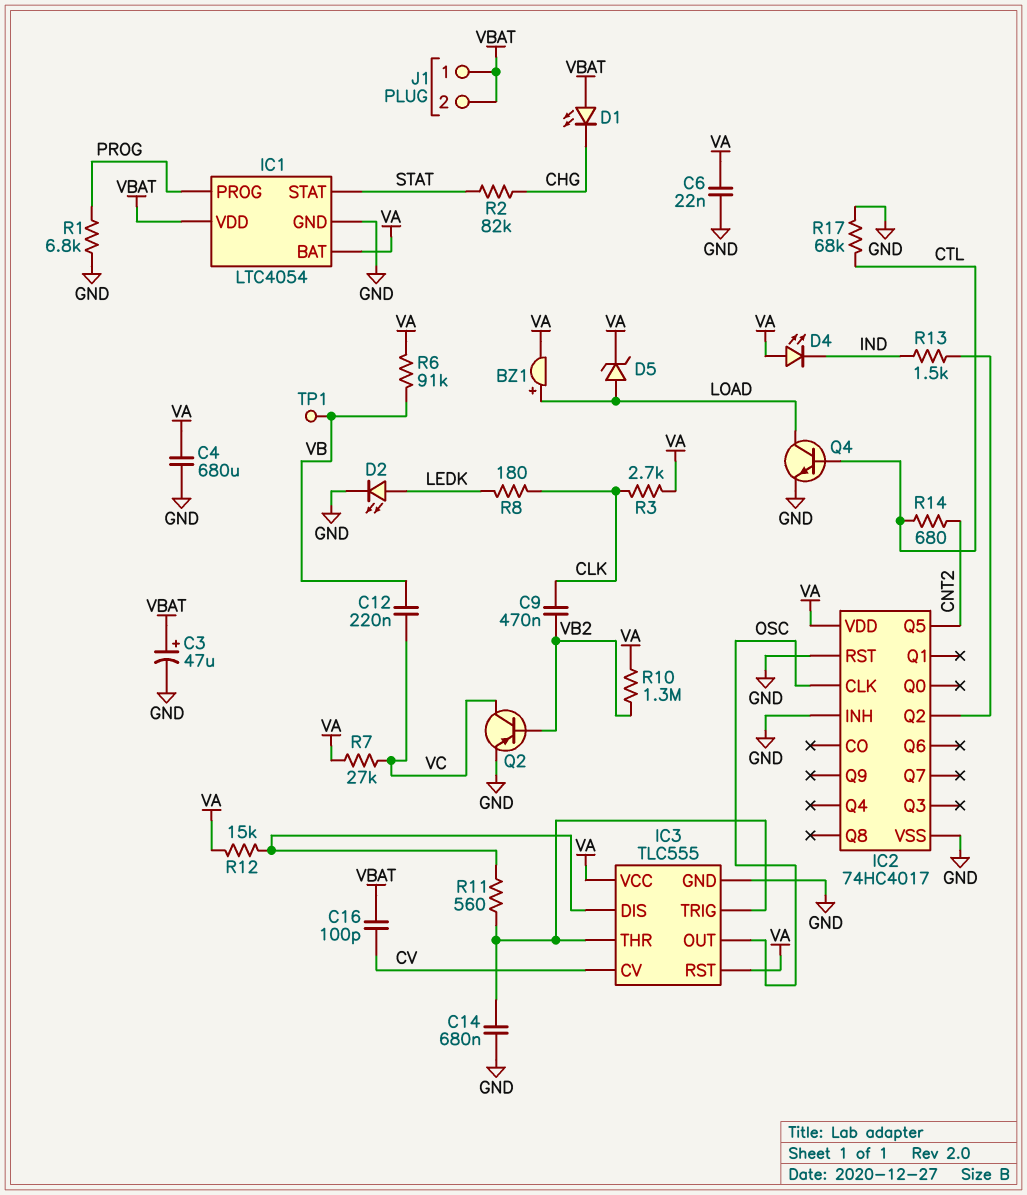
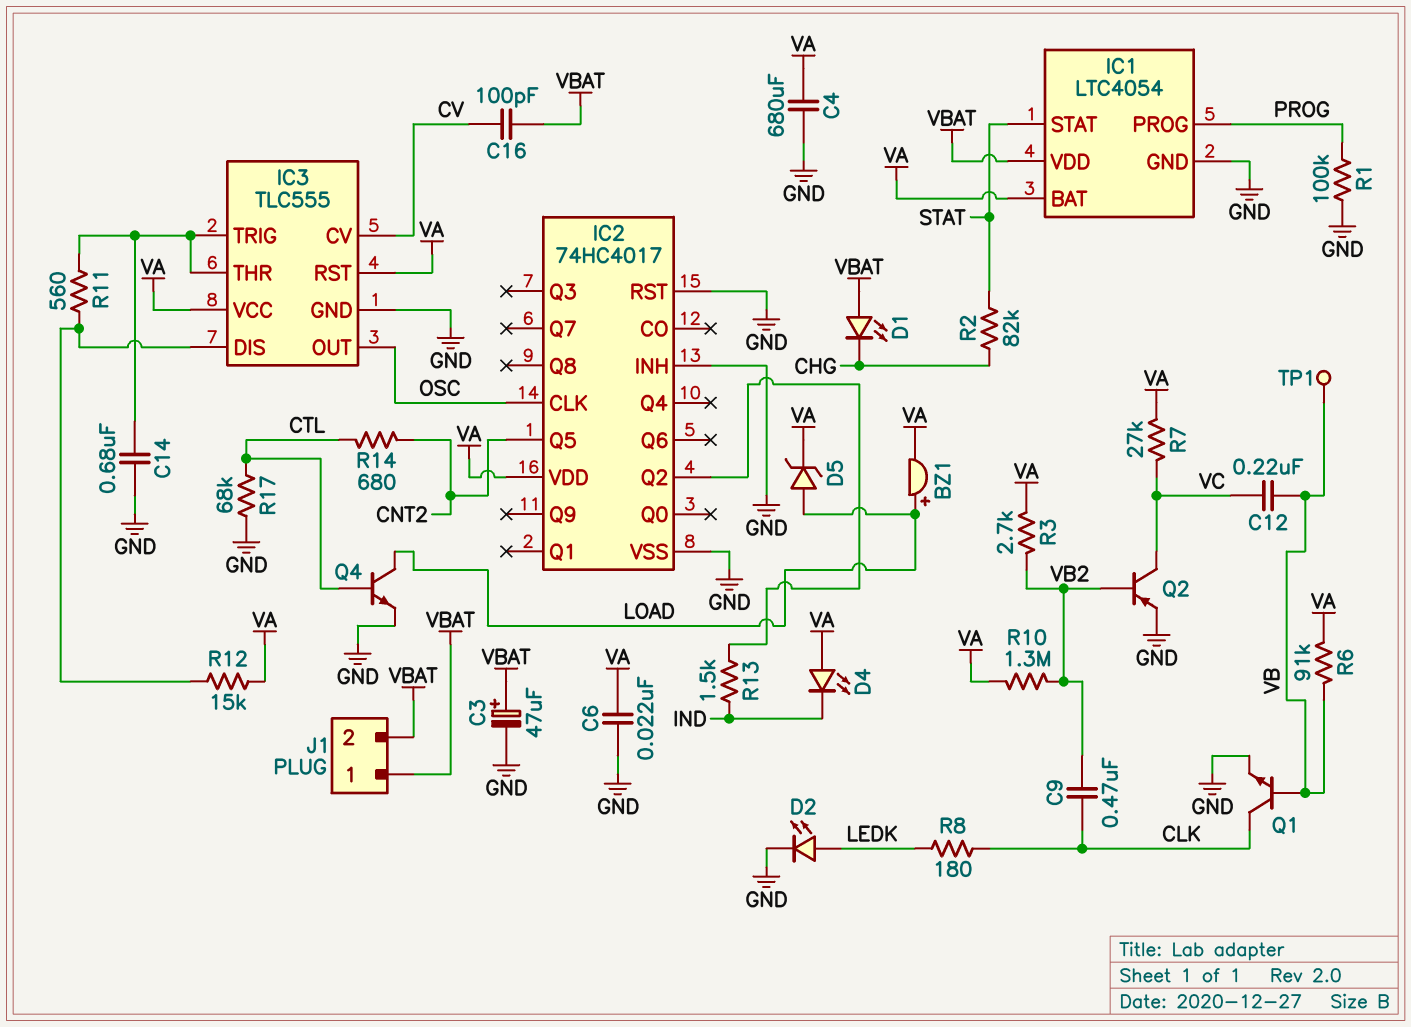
Q1: none -> NPN (B VB, C CLK, E GND)
R1: 6.8k (GND, PROG) -> 100k (GND, PROG)
R3: 2.7k (CLK, VA) -> 2.7k (VA, VB2)

